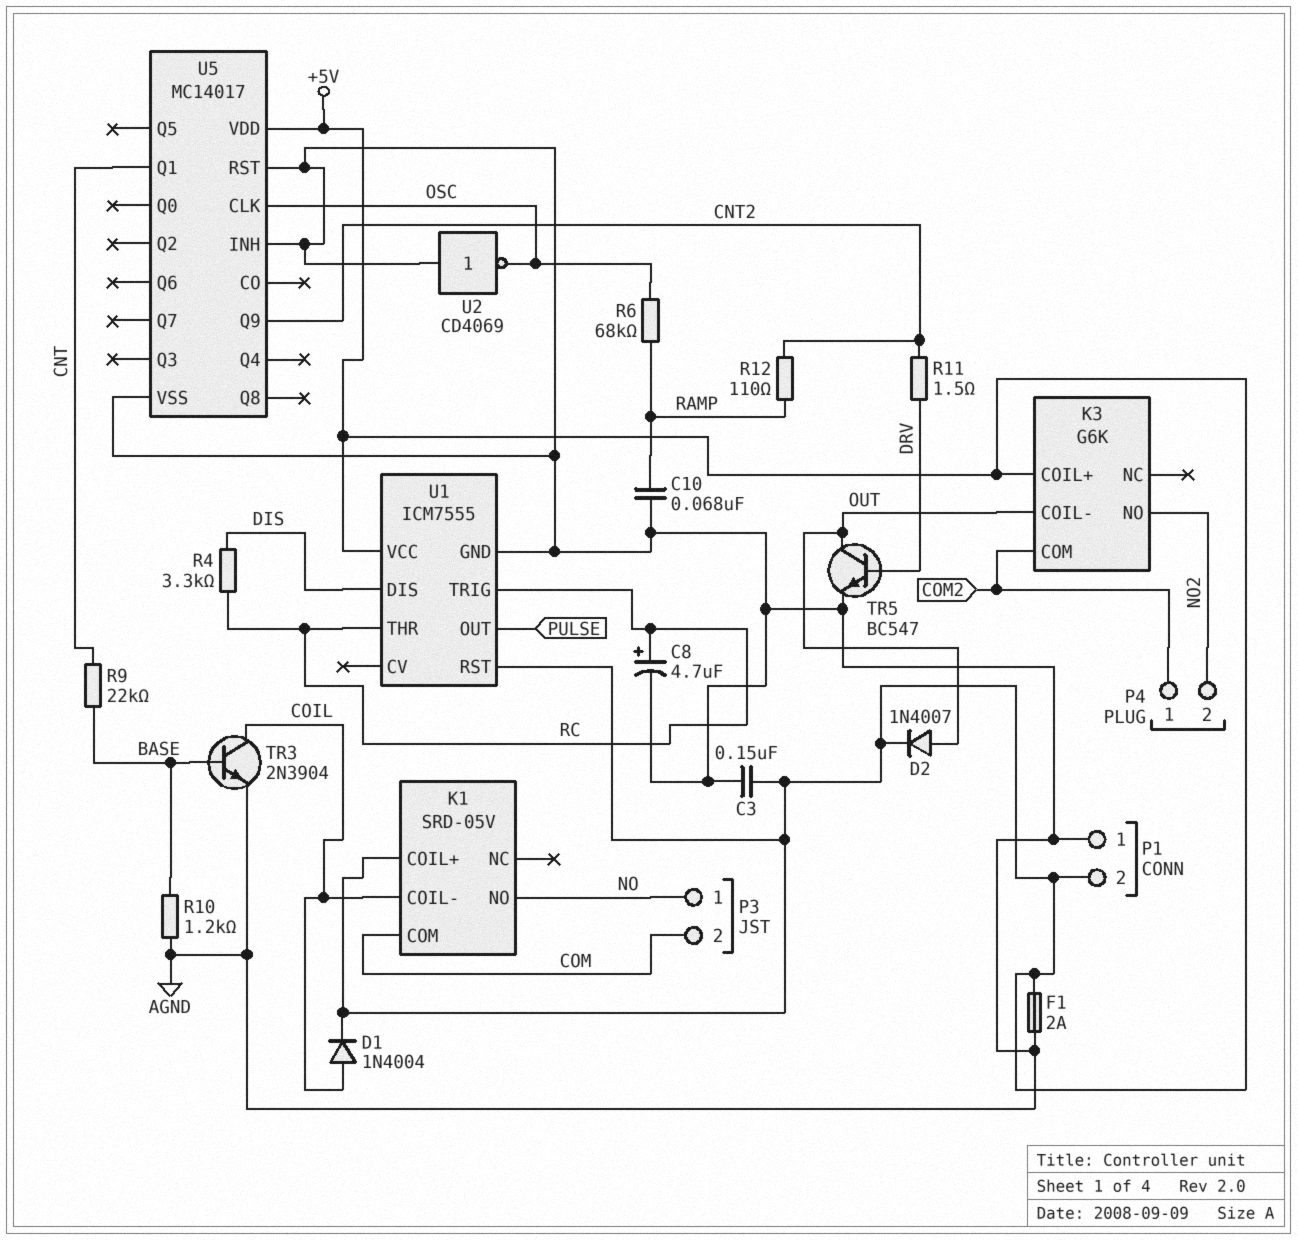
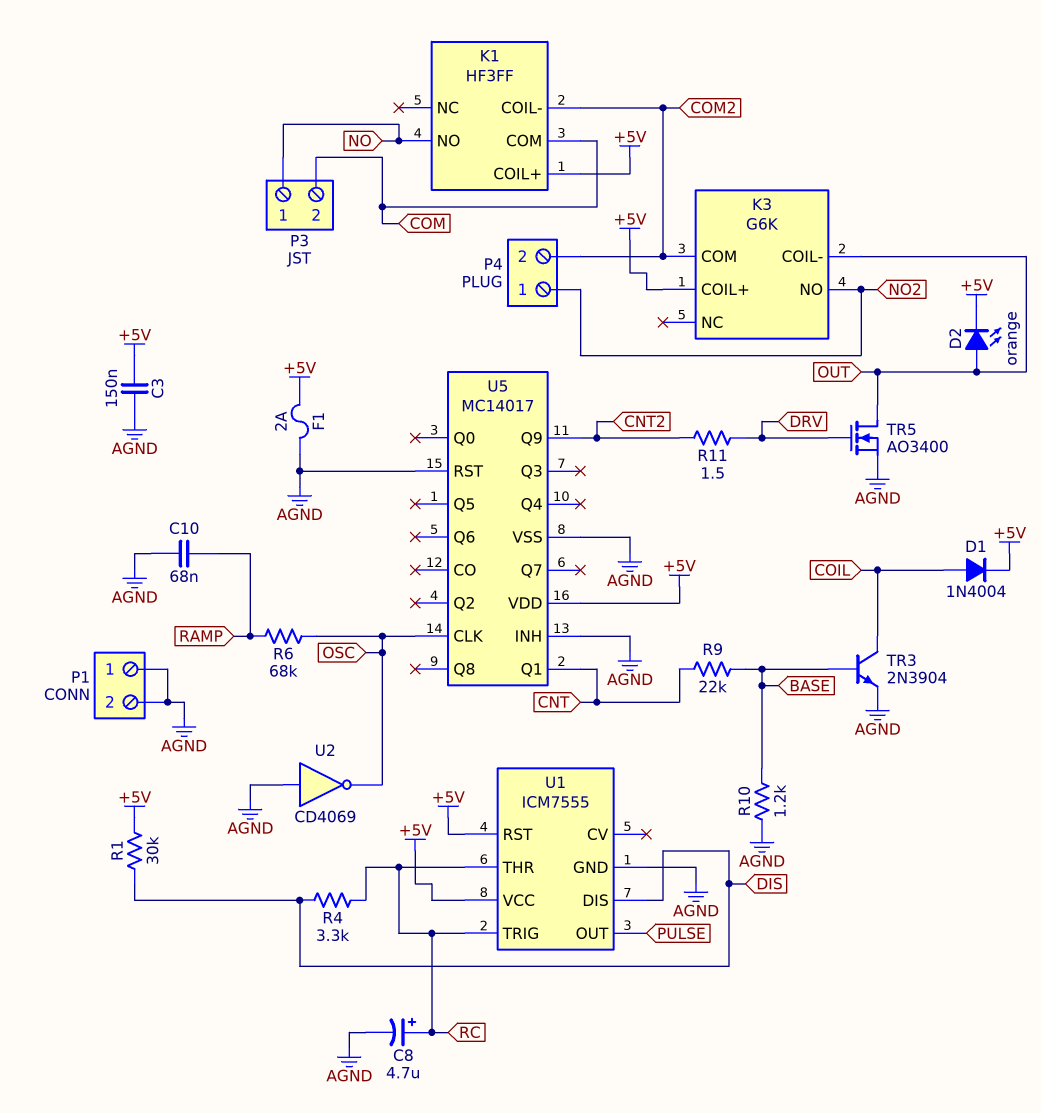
D2: diode 1N4007 (A OUT, K +5V) -> LED orange (A OUT, K +5V)
K1: SRD-05V -> HF3FF
K1 pin COIL-: COIL -> COM2
P1 pin 2: +5V -> AGND
P4 pin 1: COM2 -> NO2
P4 pin 2: NO2 -> COM2
R1: none -> 30k (+5V, DIS)
R12: 110 (CNT2, RAMP) -> none
TR5: NPN BC547 (B DRV, C OUT, E AGND) -> NMOS AO3400 (G DRV, D OUT, S AGND)

